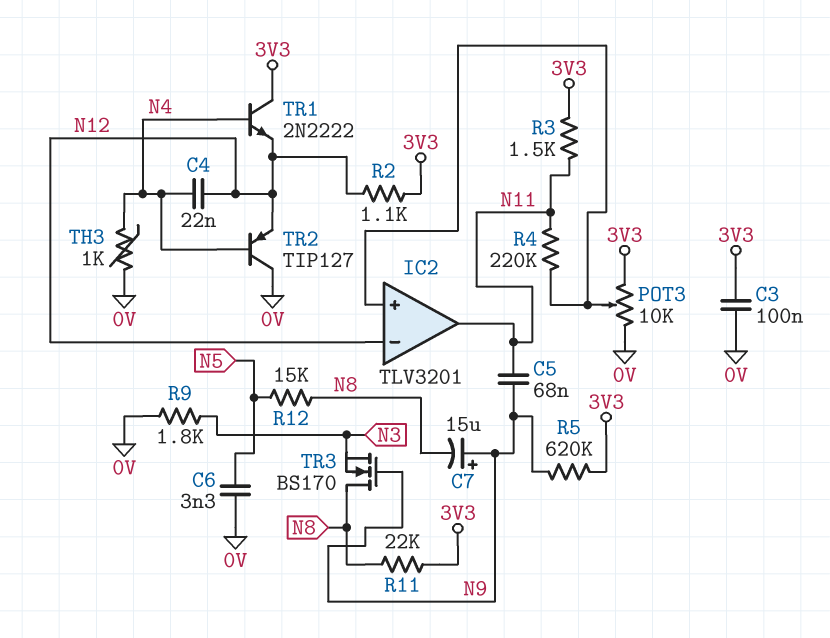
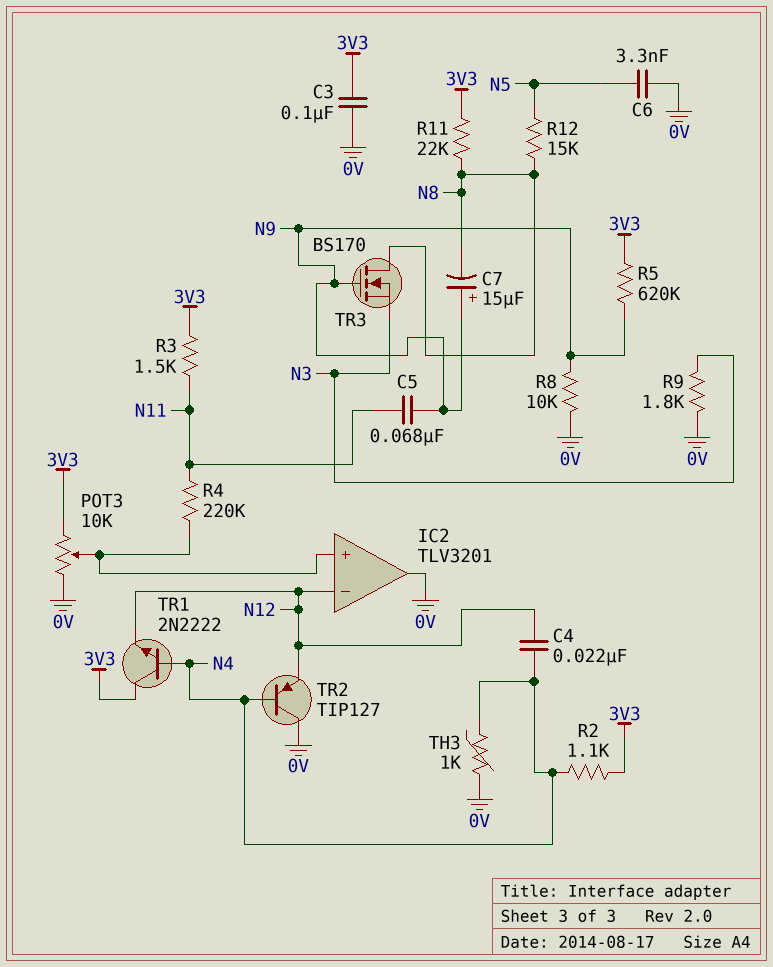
IC2 pin out: N11 -> 0V
R2: 1.1k (3V3, N12) -> 1.1k (3V3, N4)
R8: none -> 10k (0V, N9)

